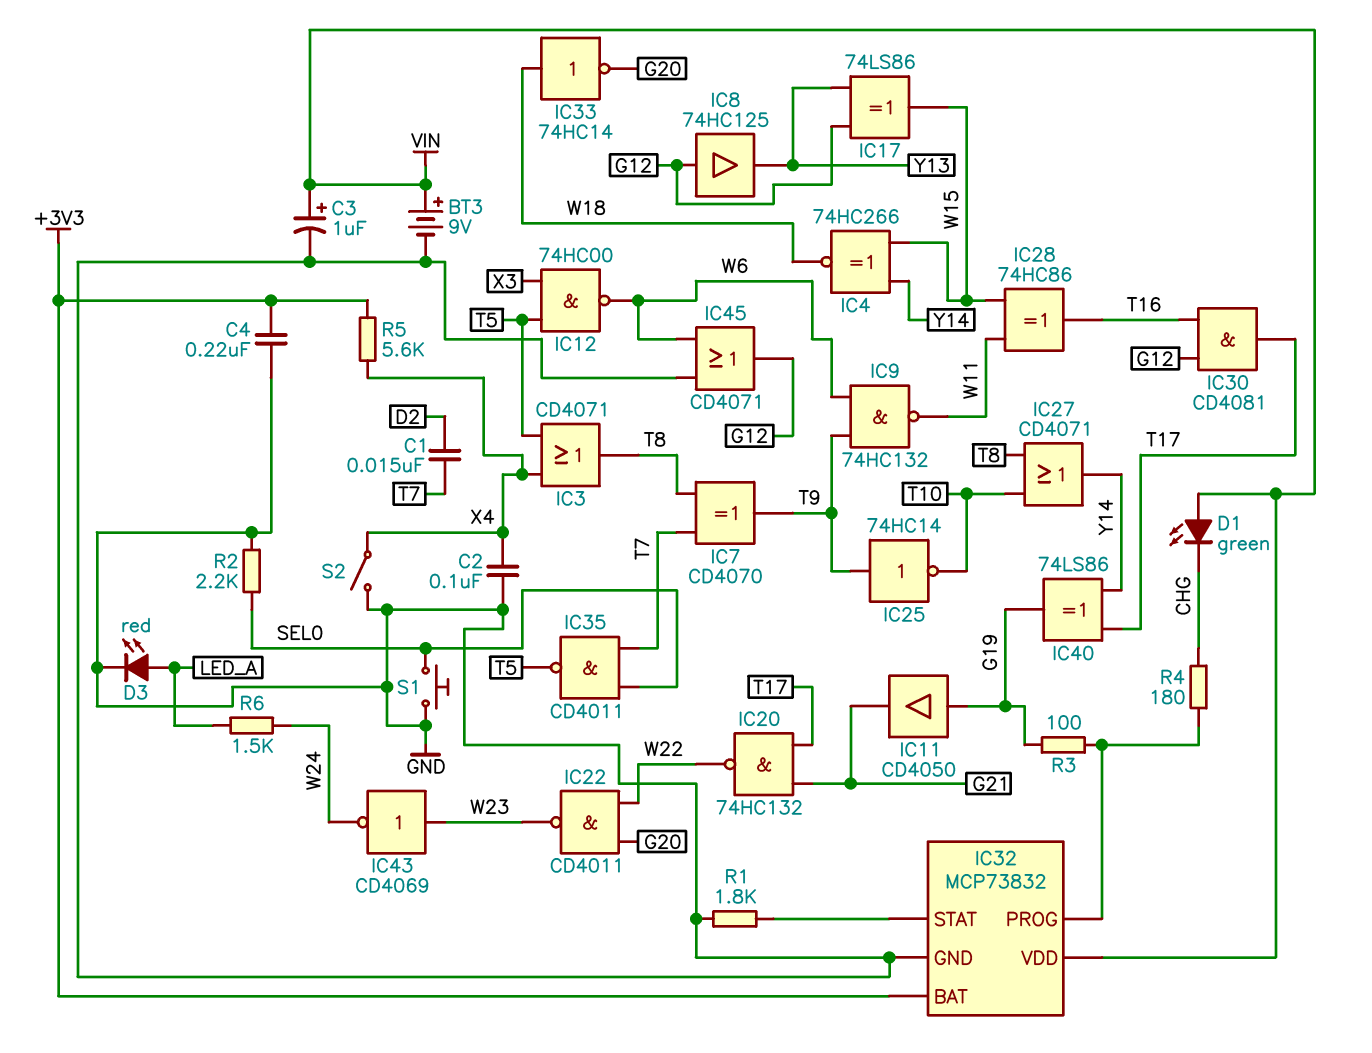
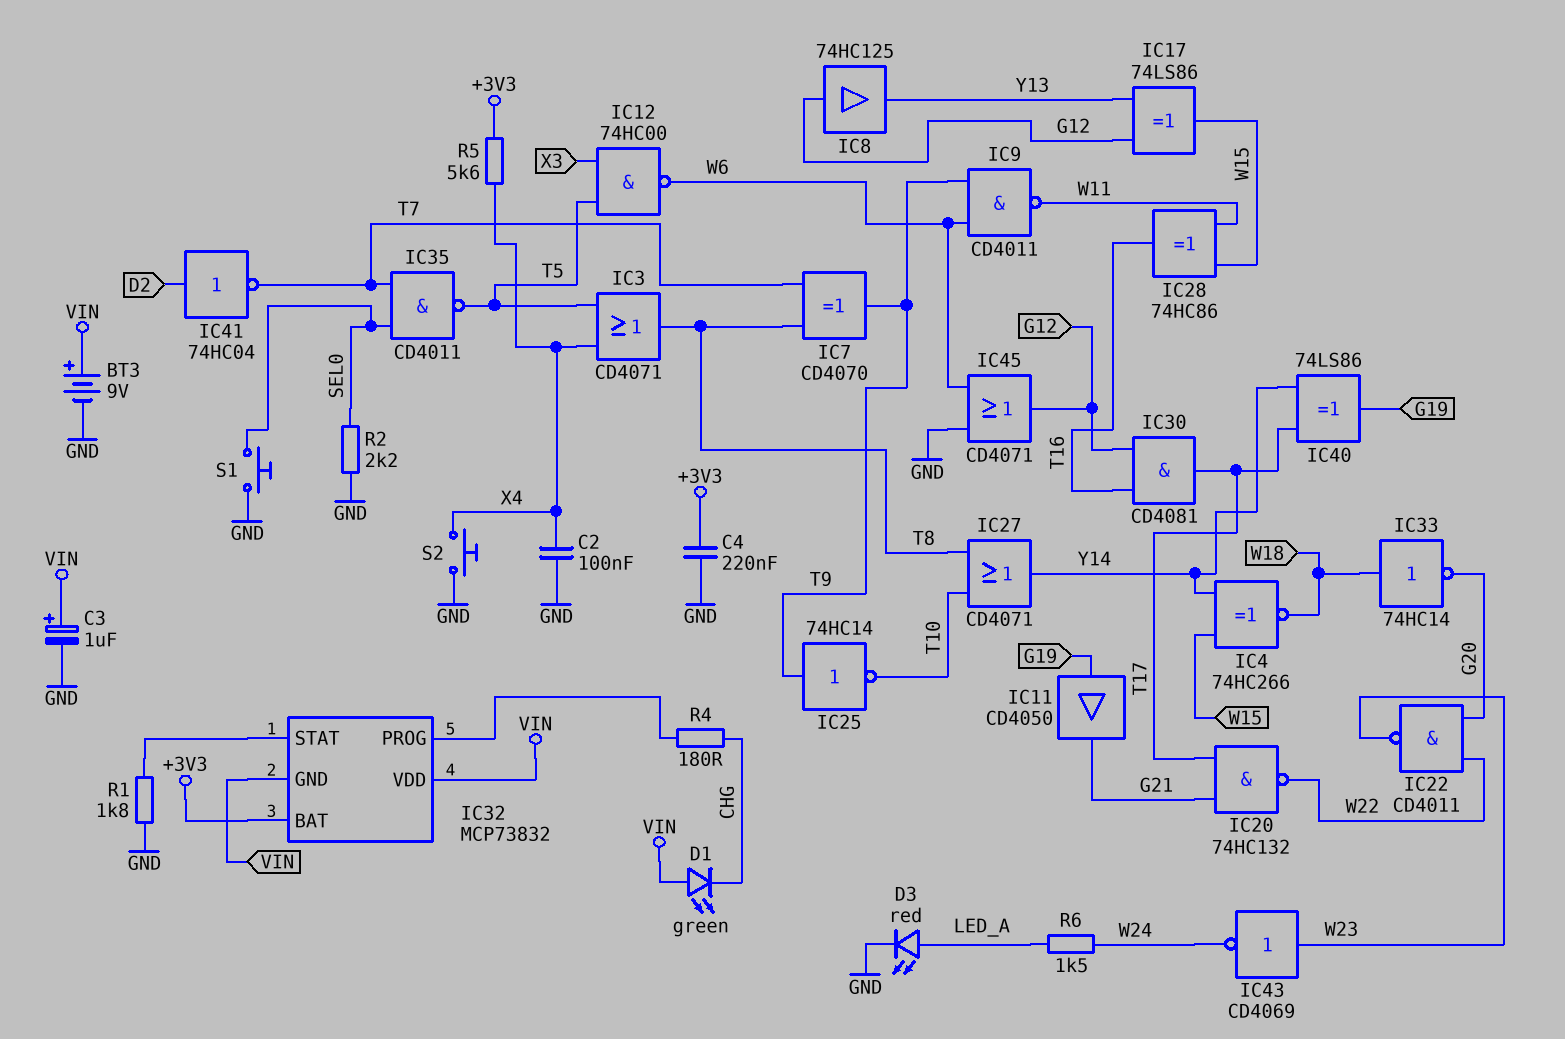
C1: 15nF (D2, T7) -> none
IC9: NAND 74HC132 (in T9, in W6, out W11) -> NAND CD4011 (in T9, in W6, out W11)
IC32 pin GND: GND -> VIN
IC41: none -> NOT 74HC04 (in D2, out T7)
R3: 100 (G19, IC32/PROG) -> none
S2: switch (GND, X4) -> button (GND, X4)

